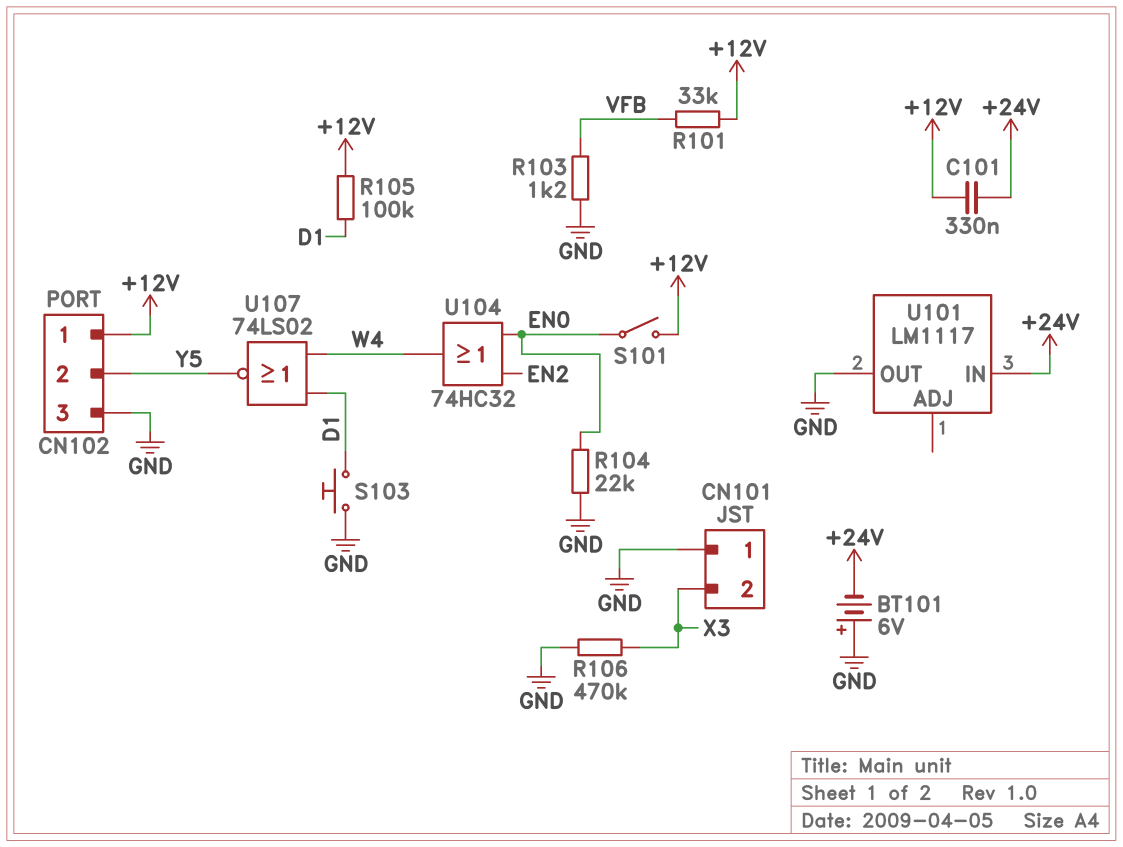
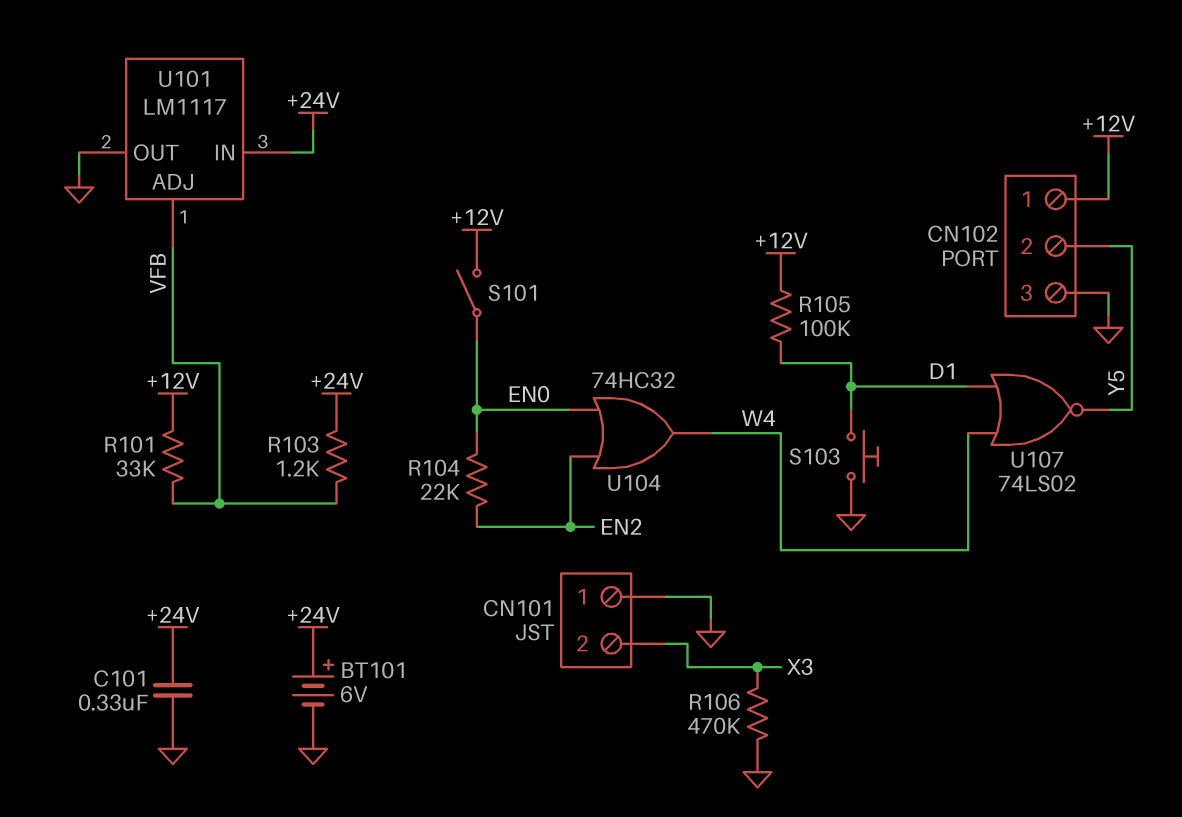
BT101: 6V (plus GND, minus +24V) -> 6V (plus +24V, minus GND)
C101: 330nF (+12V, +24V) -> 330nF (+24V, GND)
R103: 1.2k (GND, VFB) -> 1.2k (+24V, VFB)
R104: 22k (EN0, GND) -> 22k (EN0, EN2)
U101 pin ADJ: none -> VFB

